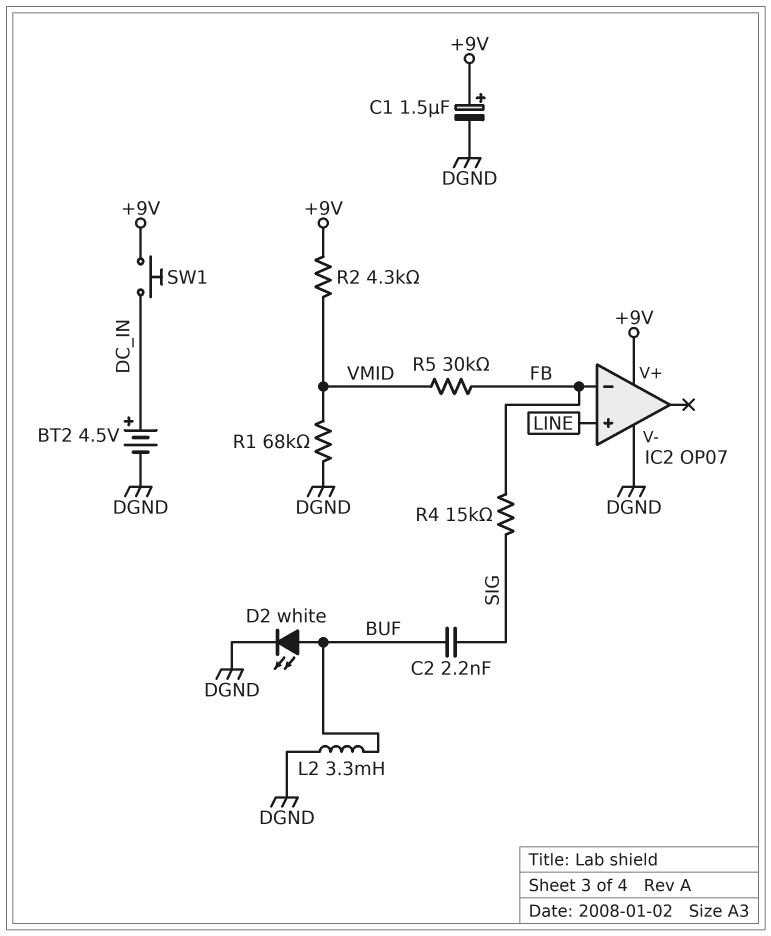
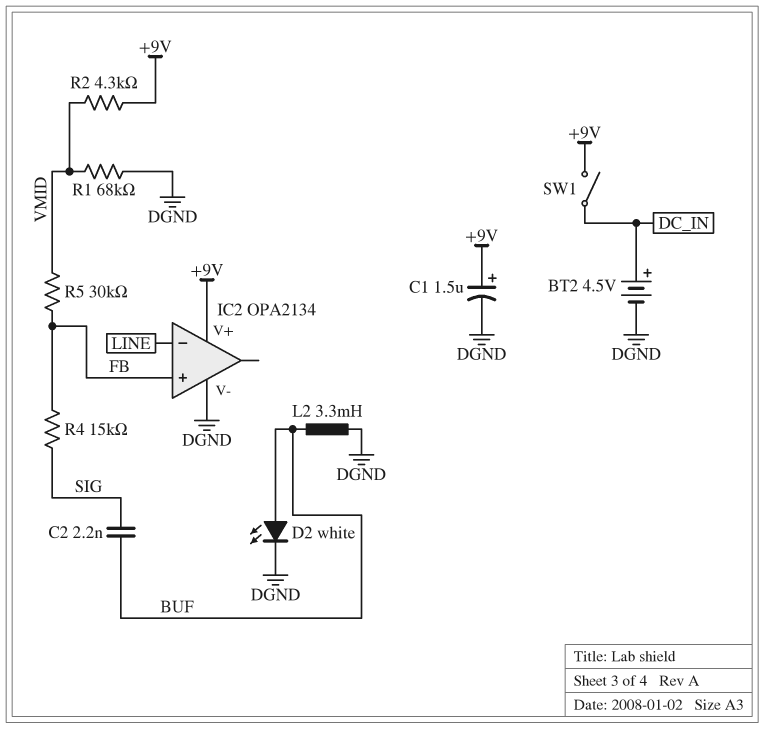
IC2: OP07 -> OPA2134
IC2 pin in+: LINE -> FB
IC2 pin in-: FB -> LINE
SW1: button (+9V, DC_IN) -> switch (+9V, DC_IN)

